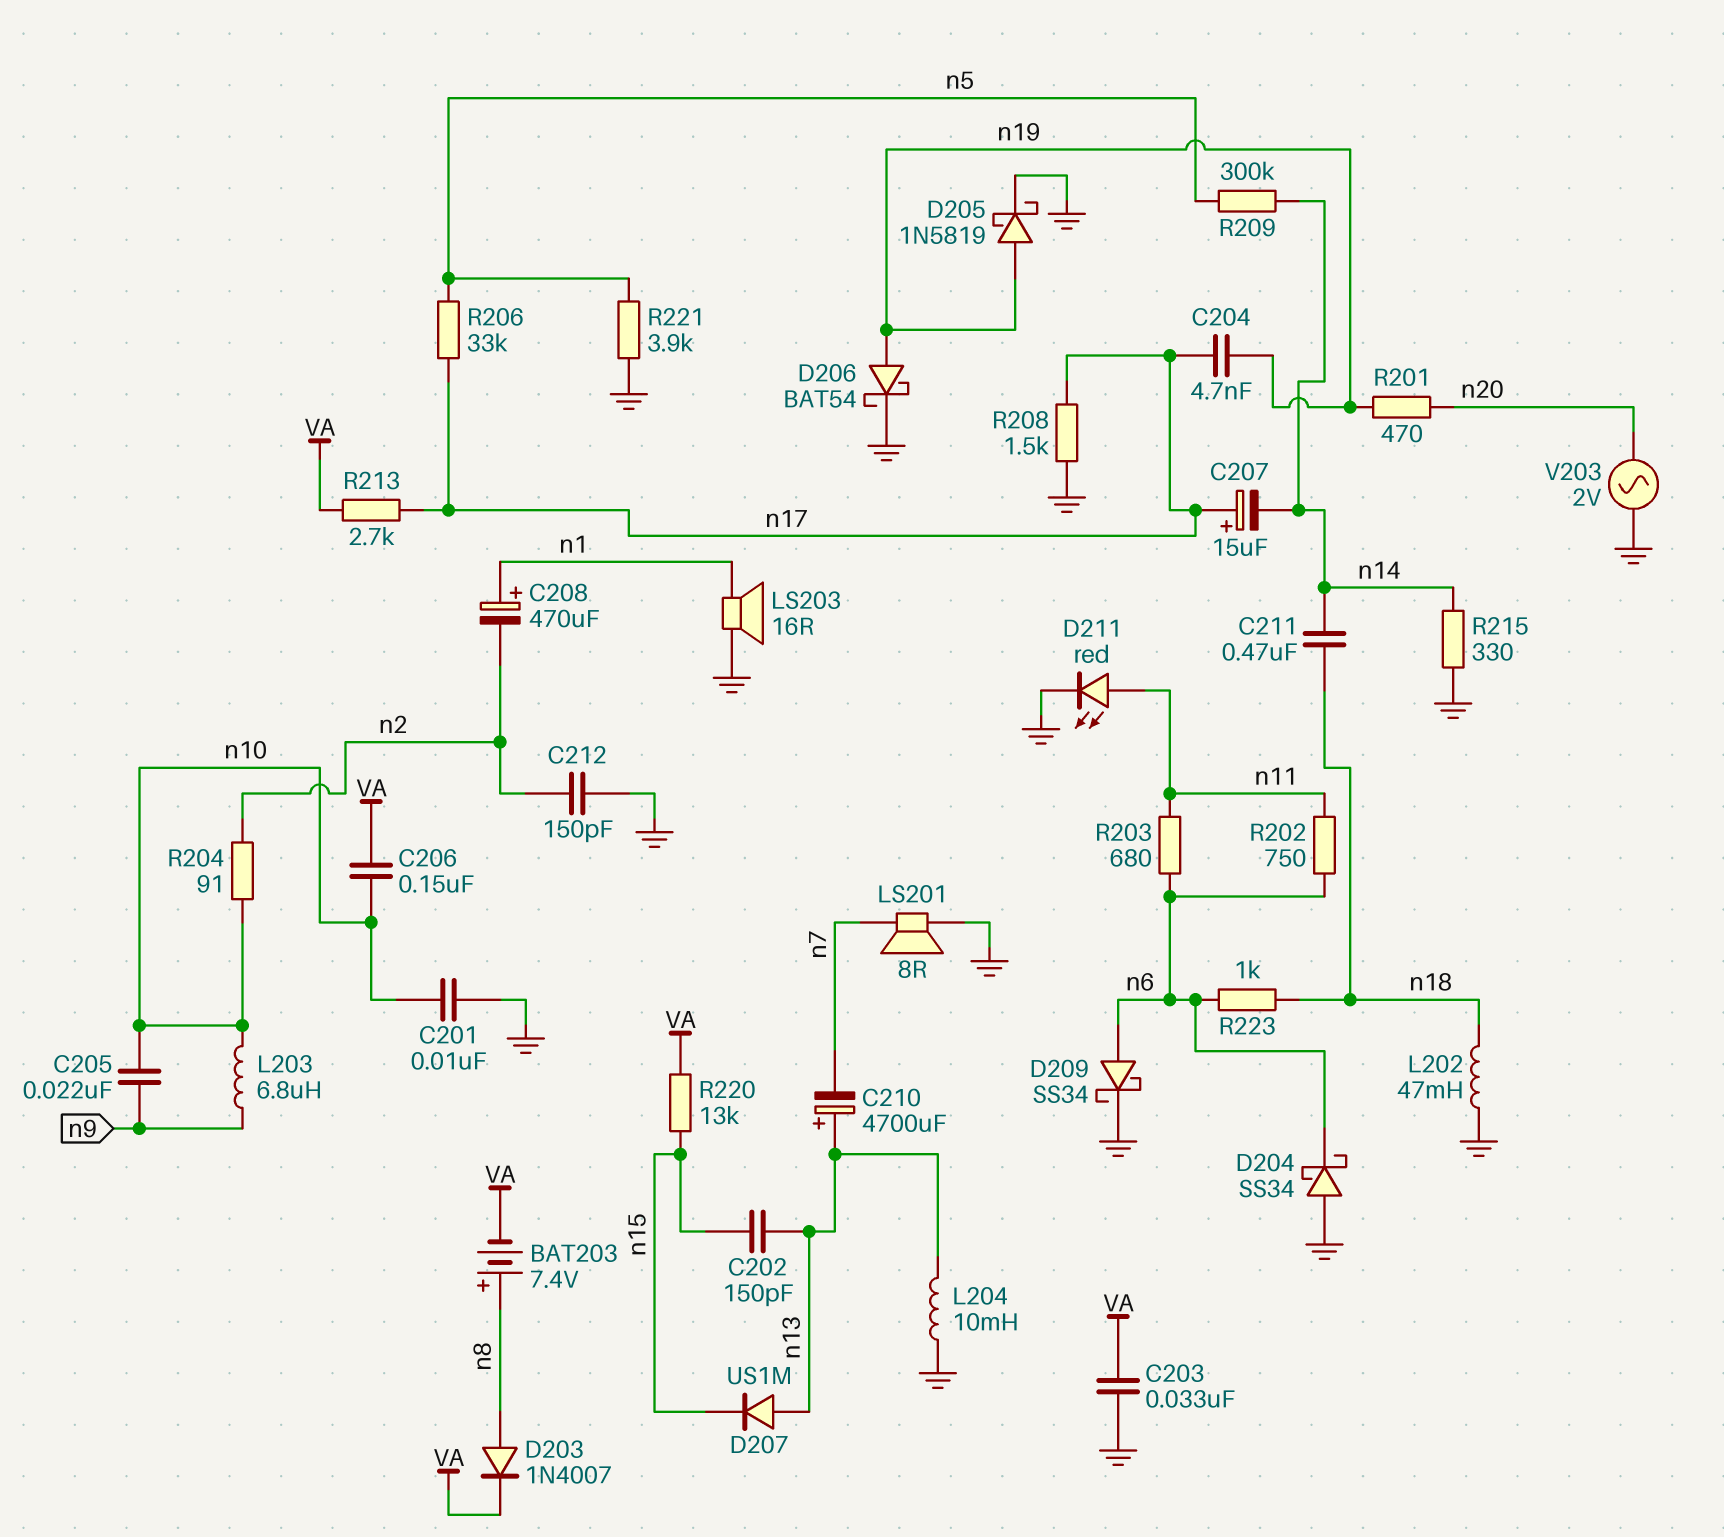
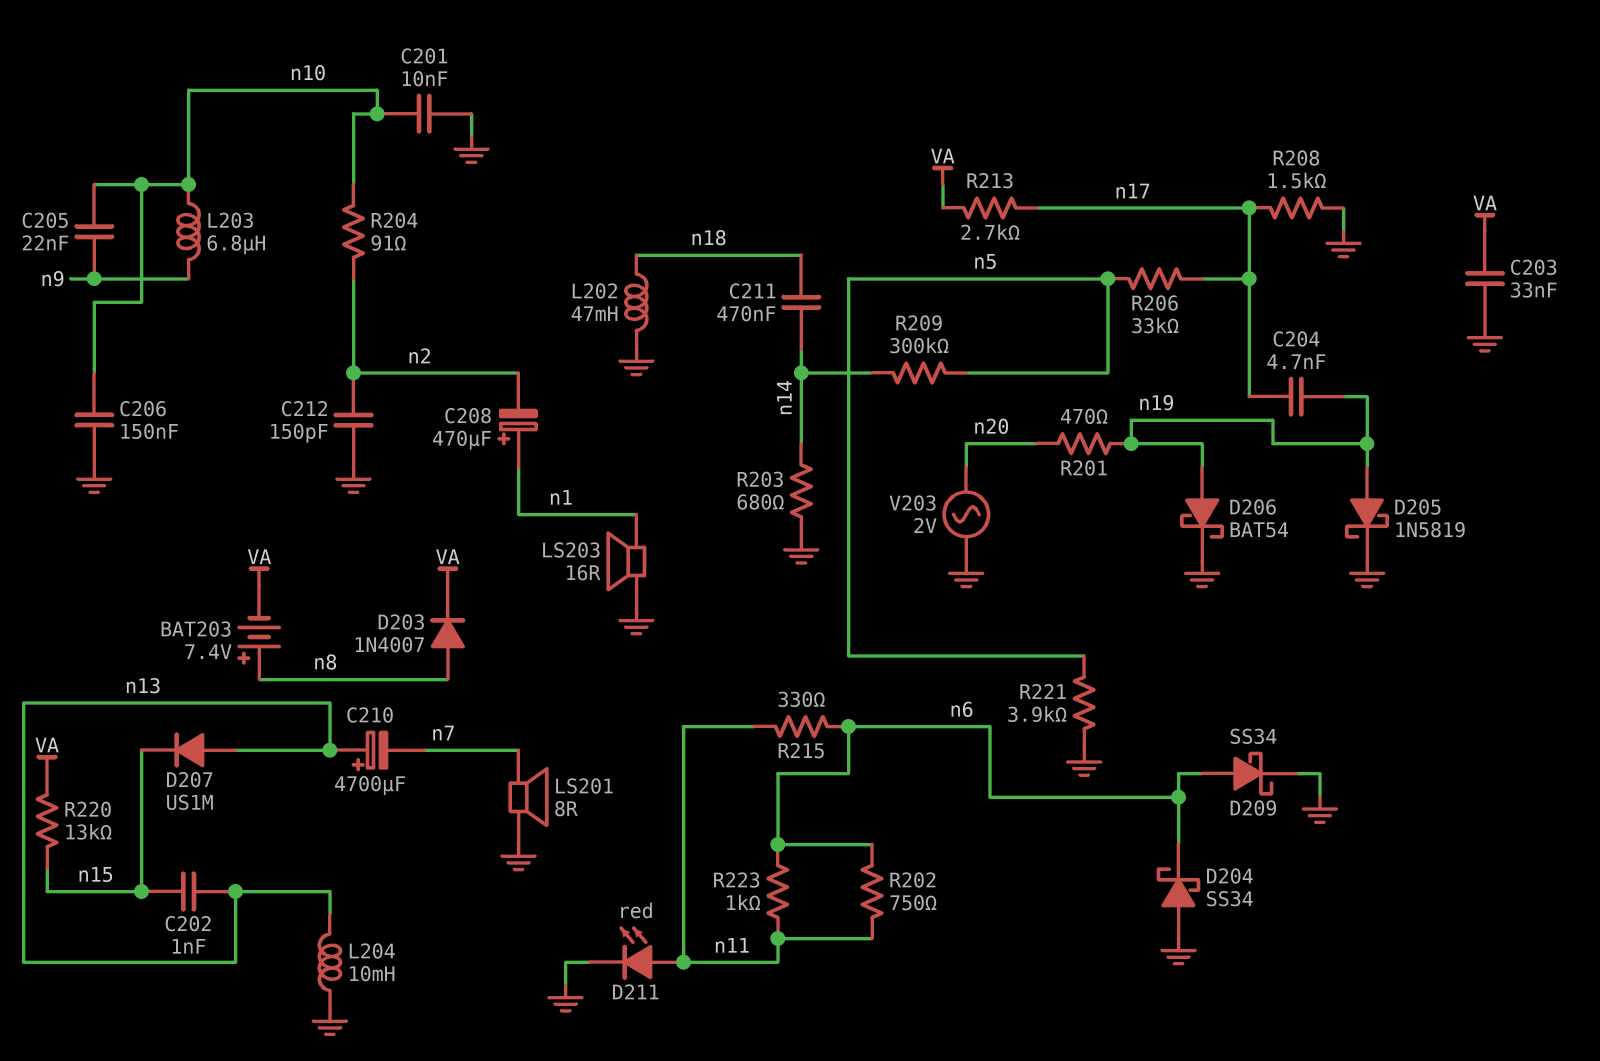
C202: 150pF (n13, n15) -> 1nF (n13, n15)
C206: 150nF (VA, n10) -> 150nF (GND, n10)
C207: 15uF (plus n17, minus n14) -> none
R203: 680 (n6, n11) -> 680 (GND, n14)
R215: 330 (GND, n14) -> 330 (n6, n11)
R223: 1k (n6, n18) -> 1k (n6, n11)

